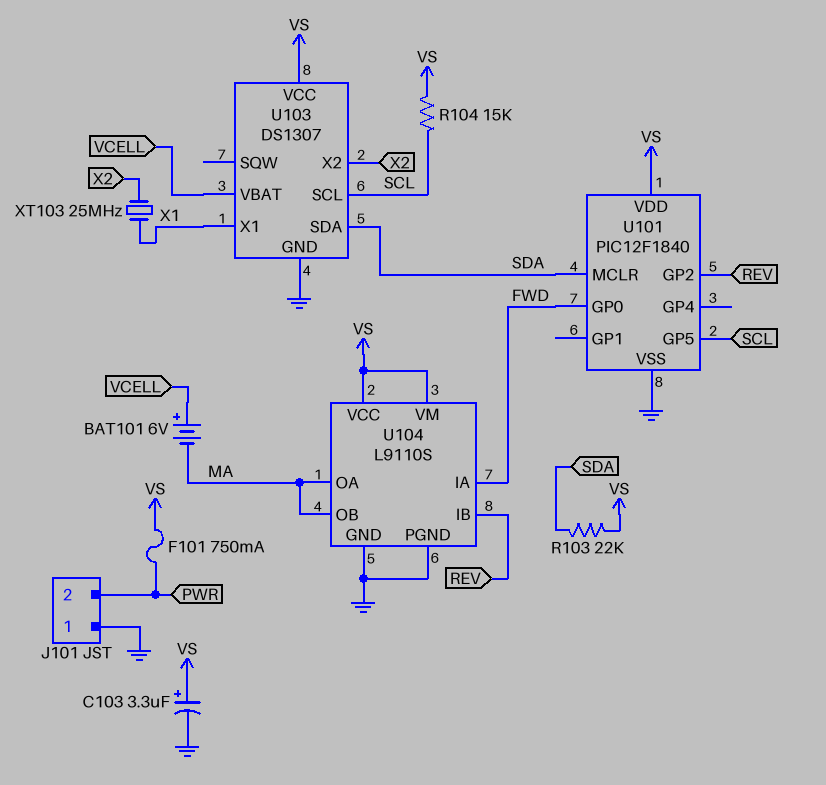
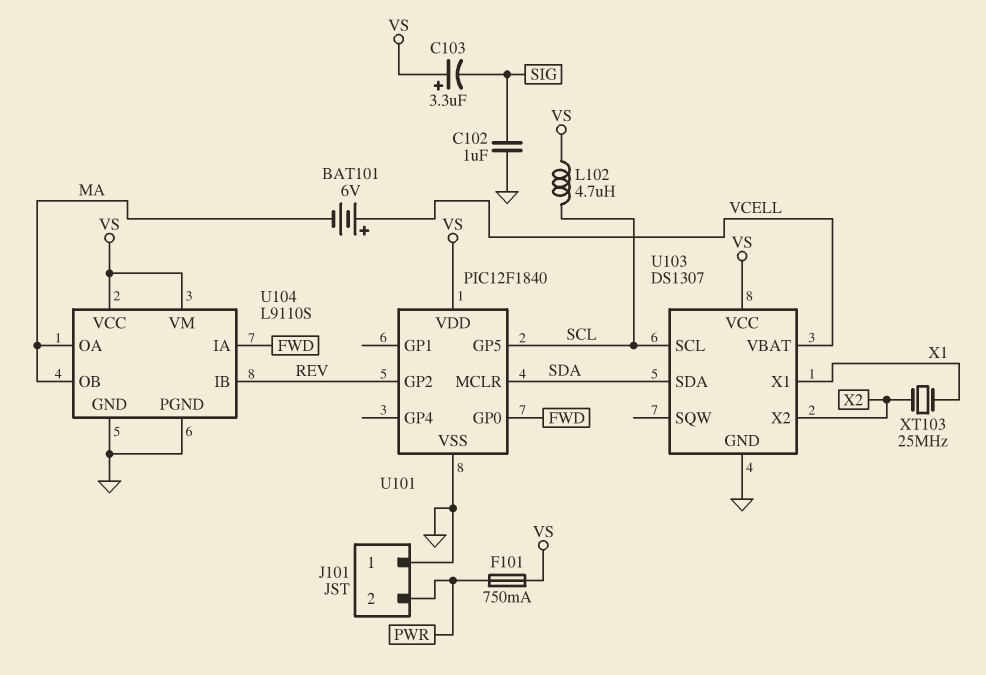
C102: none -> 1uF (GND, SIG)
C103: 3.3uF (plus VS, minus GND) -> 3.3uF (plus VS, minus SIG)
L102: none -> 4.7uH (SCL, VS)
R103: 22k (SDA, VS) -> none
R104: 15k (SCL, VS) -> none

